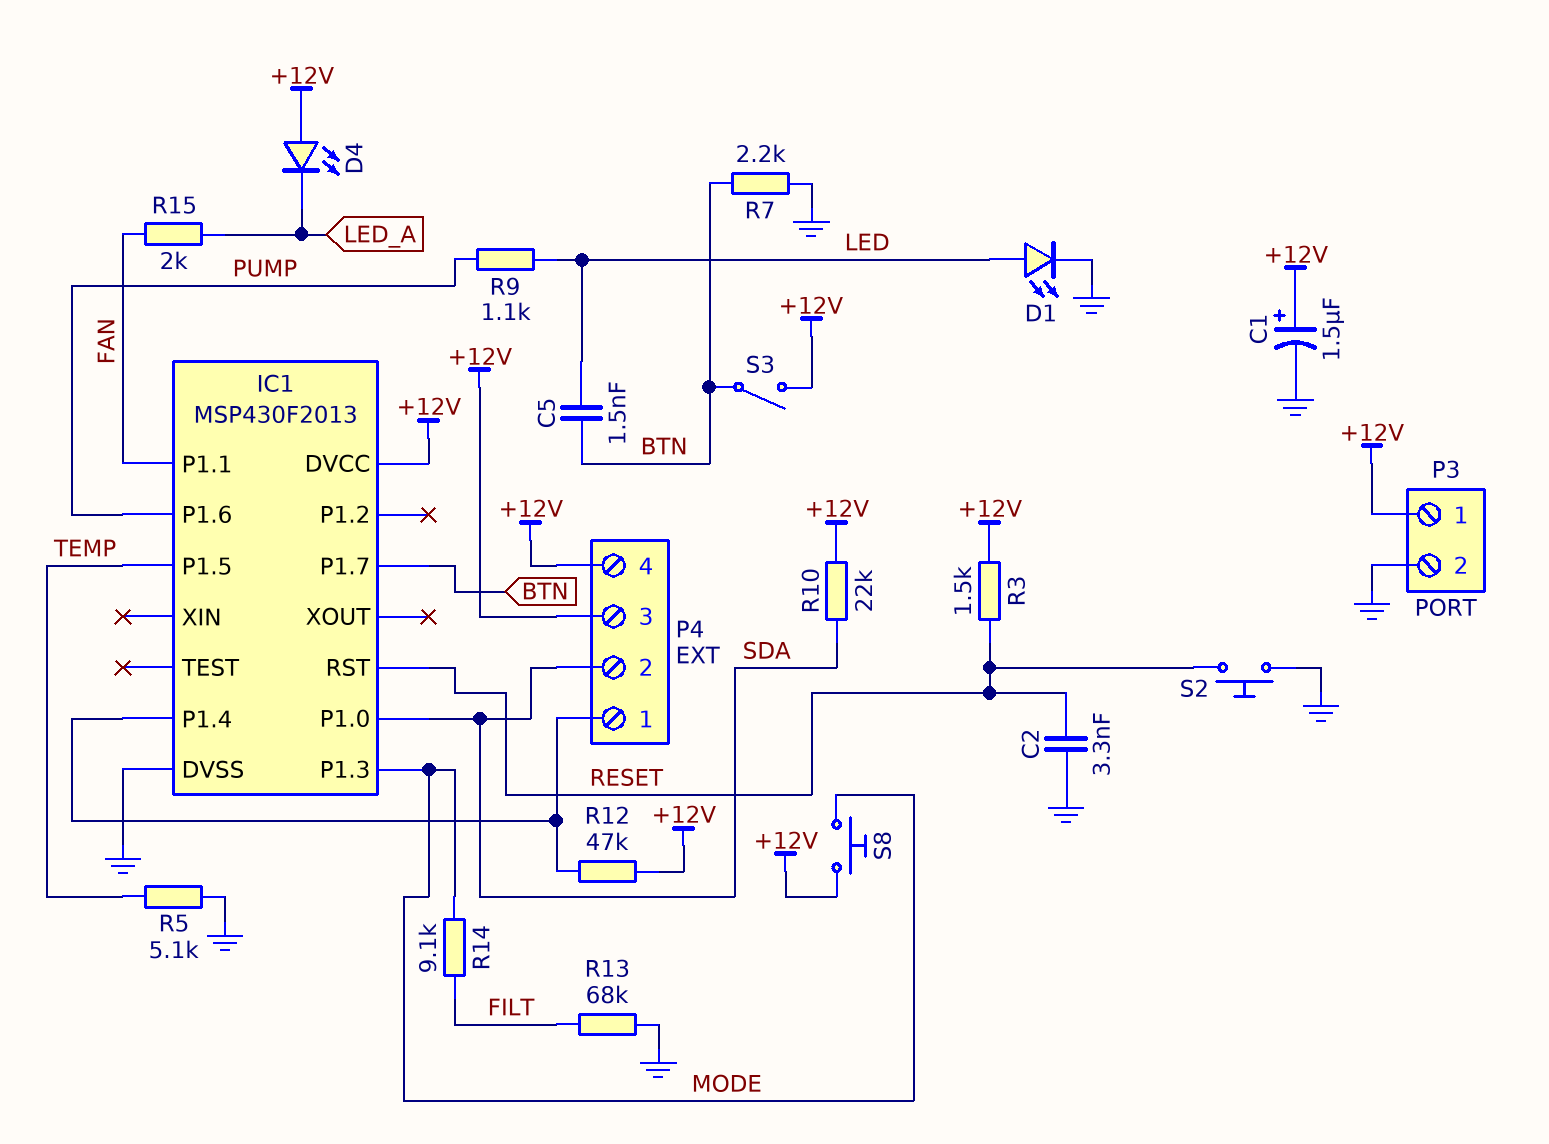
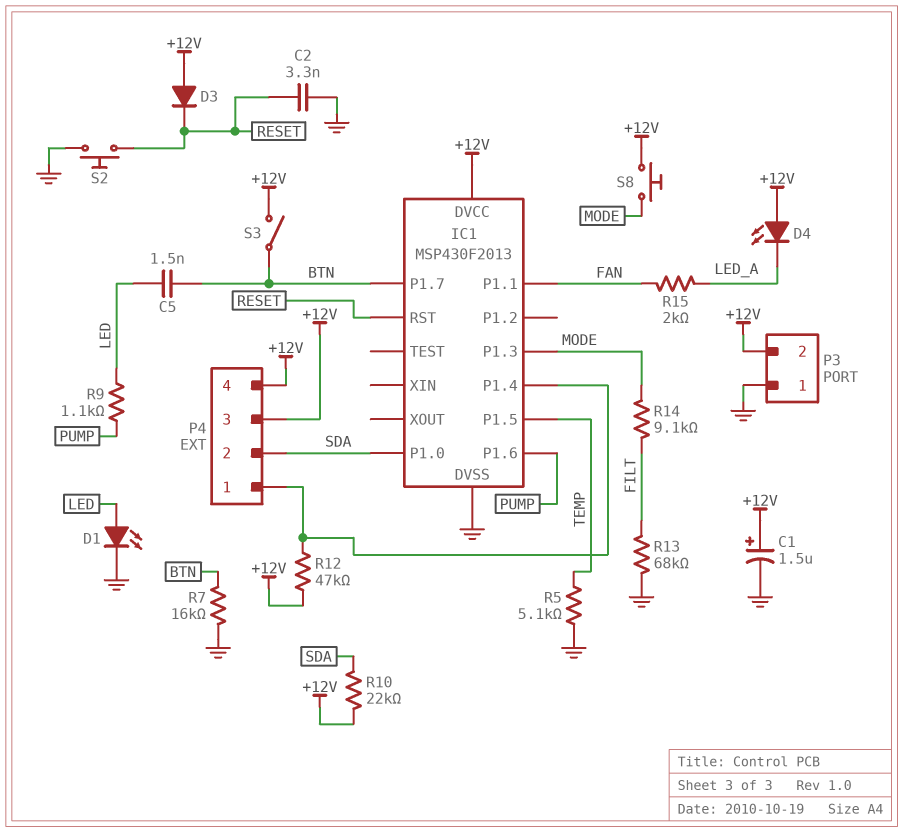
D3: none -> diode (A +12V, K RESET)
P3 pin 1: +12V -> GND
P3 pin 2: GND -> +12V
R3: 1.5k (+12V, RESET) -> none
R7: 2.2k (BTN, GND) -> 16k (BTN, GND)

